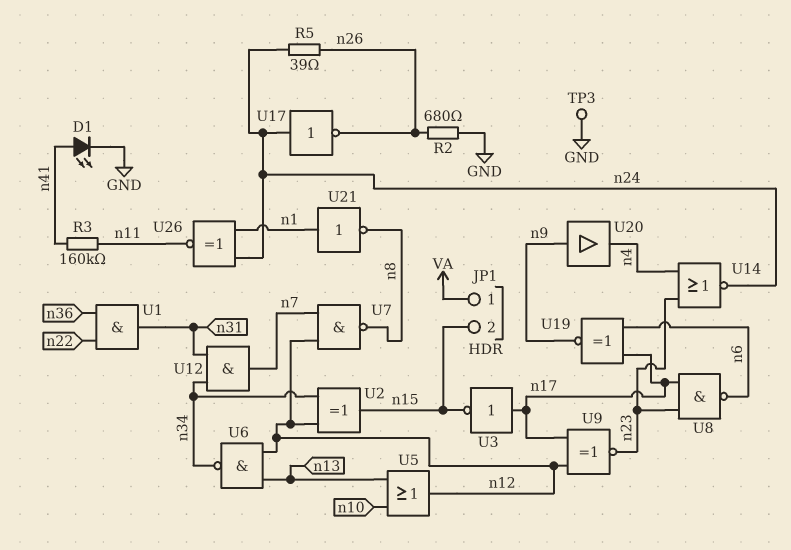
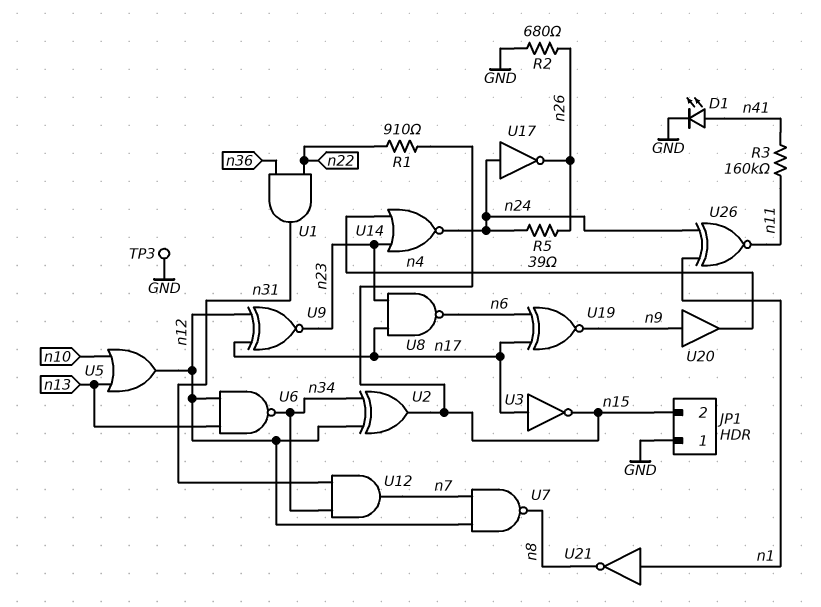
JP1 pin 1: VA -> GND
R1: none -> 910 (n15, n22)

